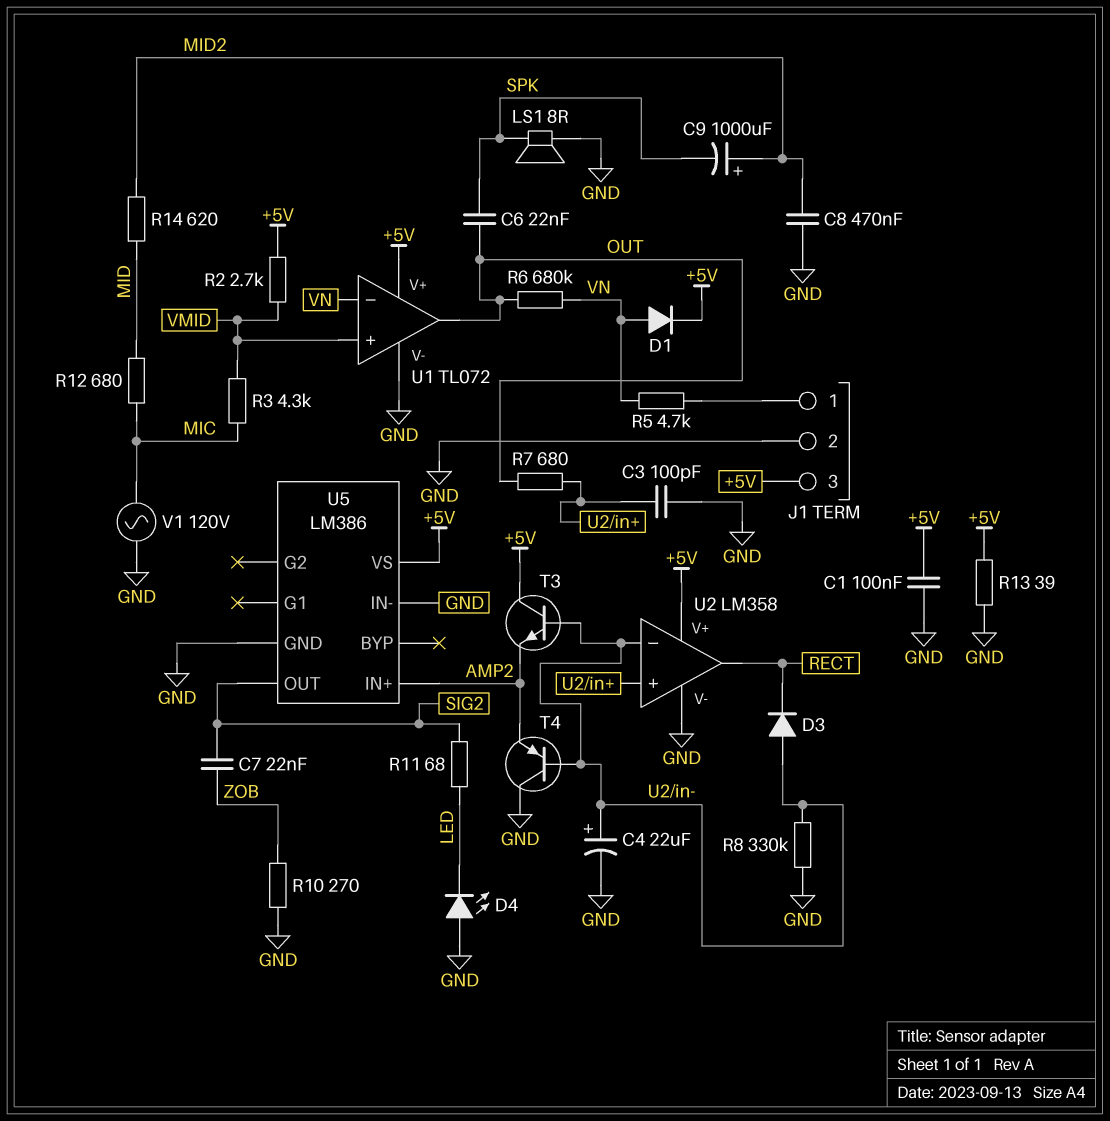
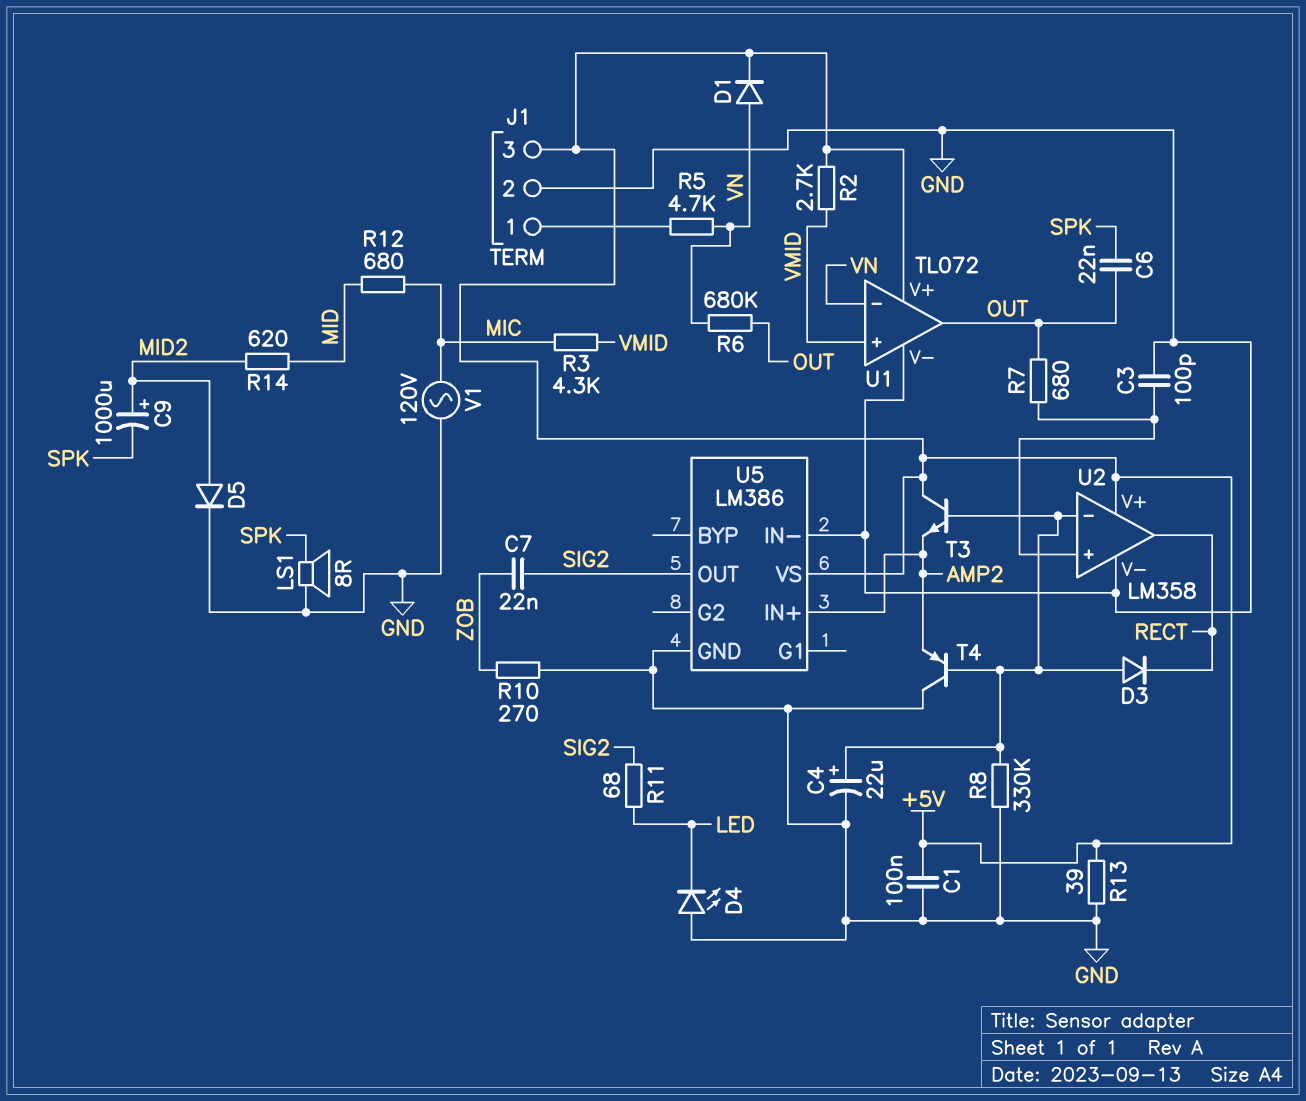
C8: 470nF (GND, MID2) -> none
D5: none -> diode (A MID2, K GND)

